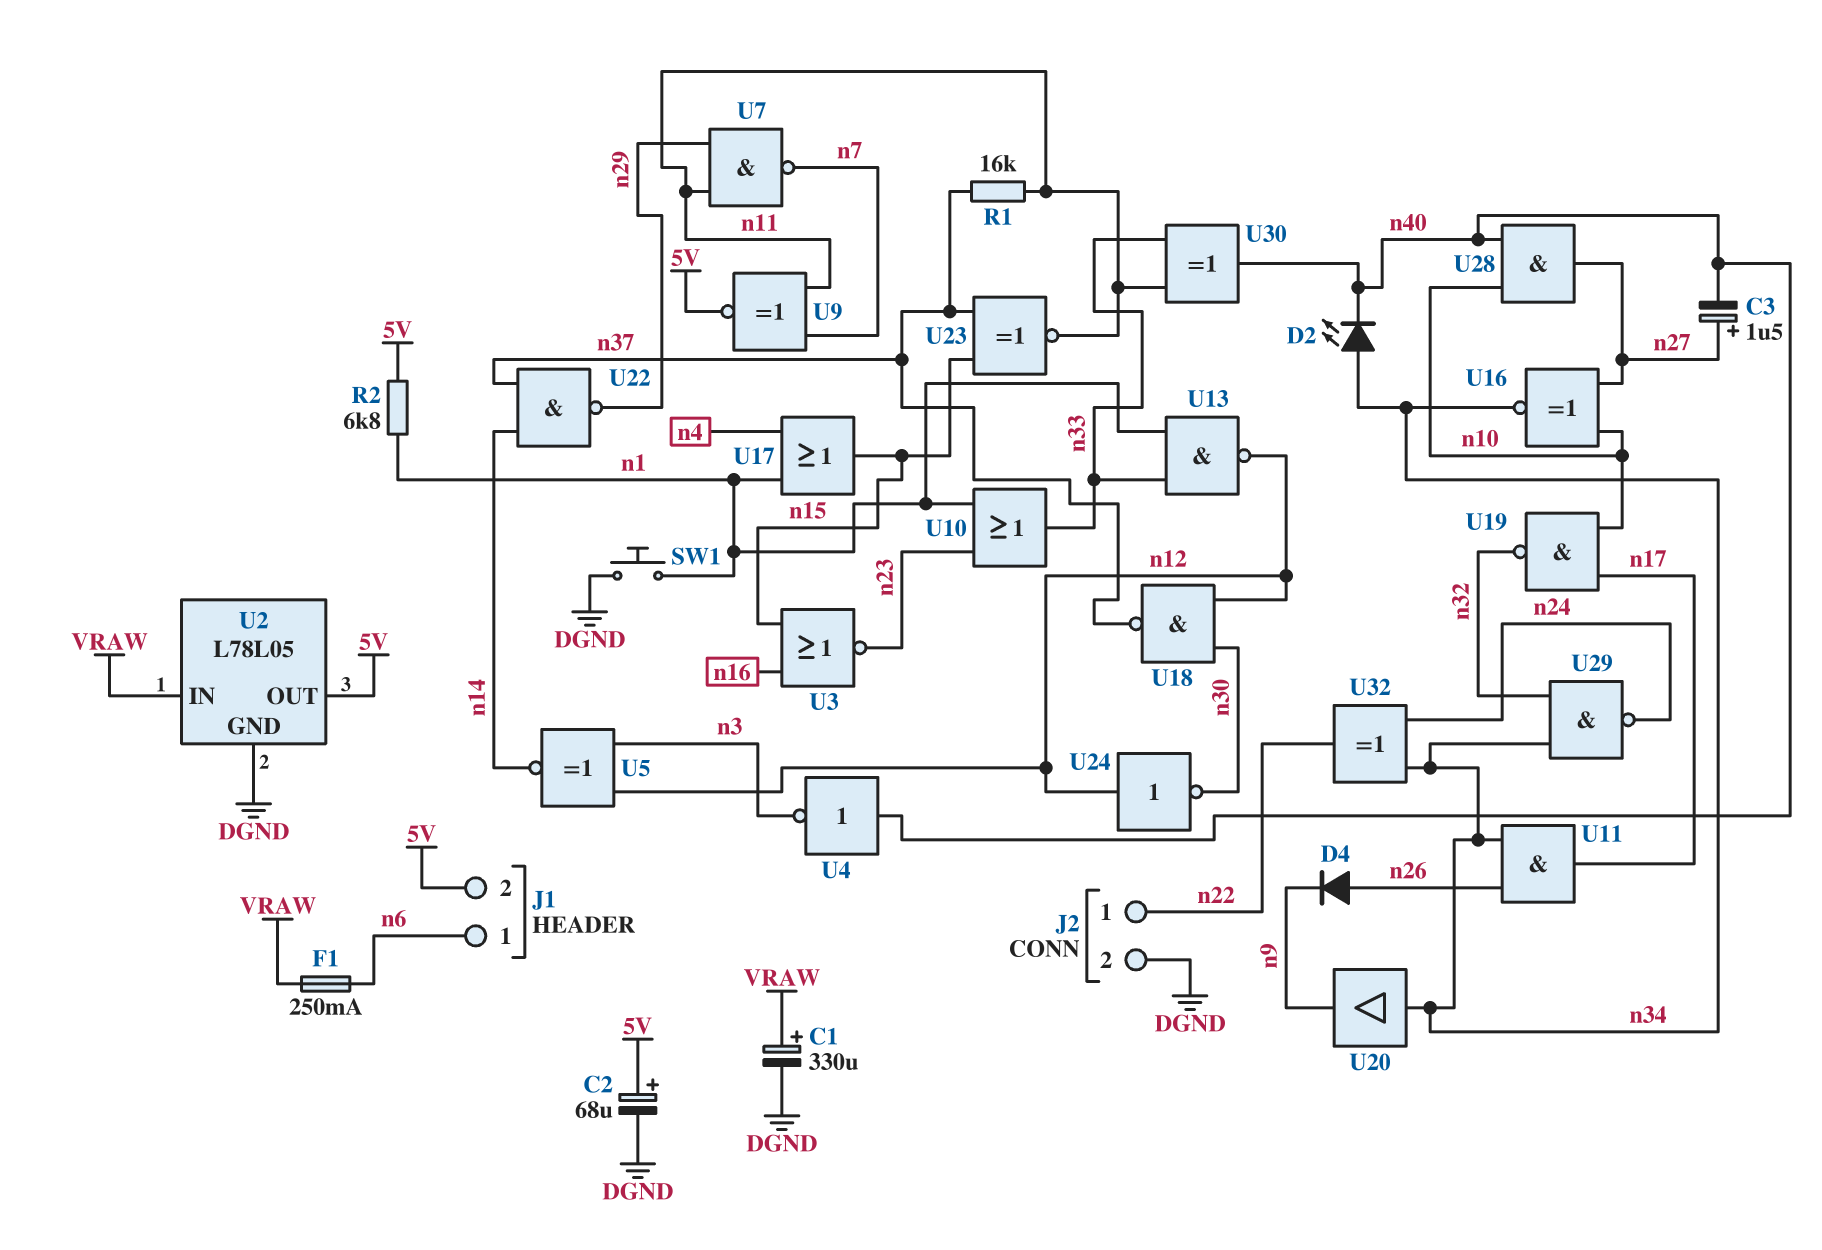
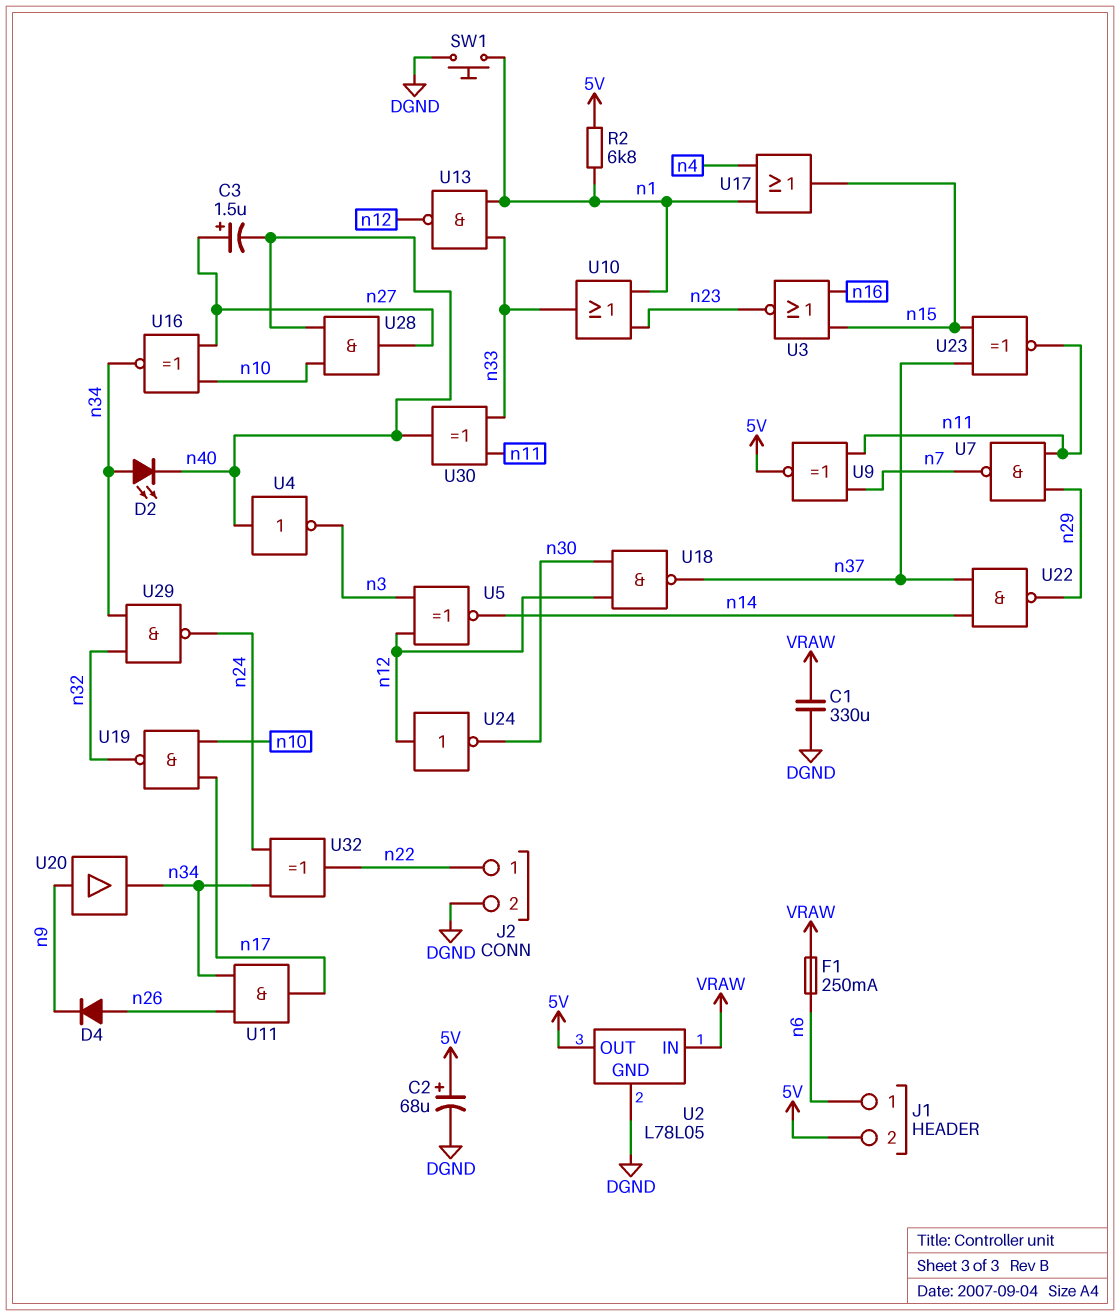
C1: 330uF (plus VRAW, minus DGND) -> 330uF (DGND, VRAW)
R1: 16k (n11, n37) -> none
U20: buffer (in n34, out n9) -> buffer (in n9, out n34)

